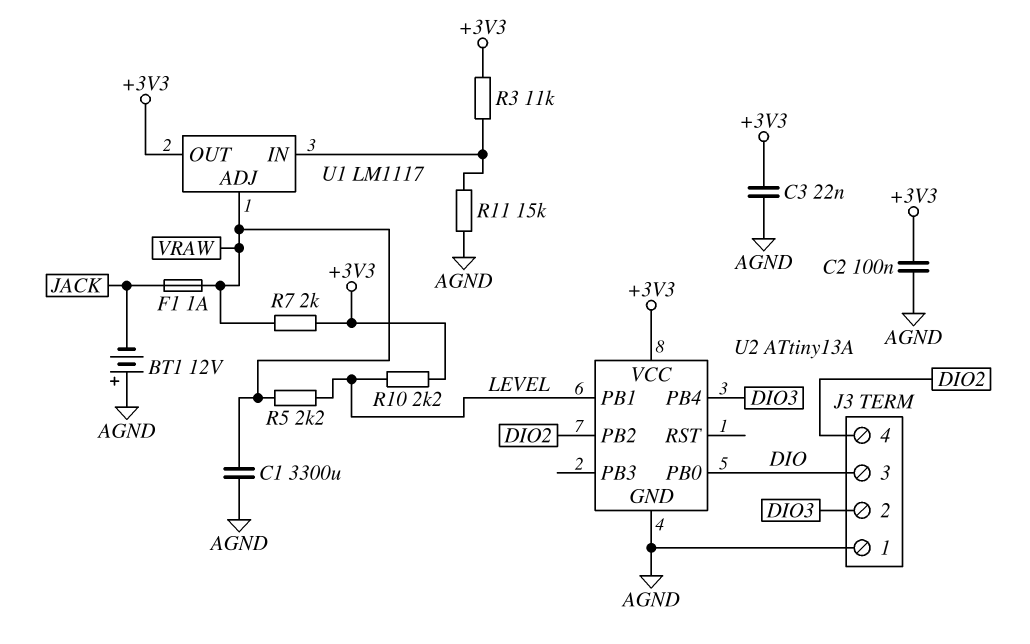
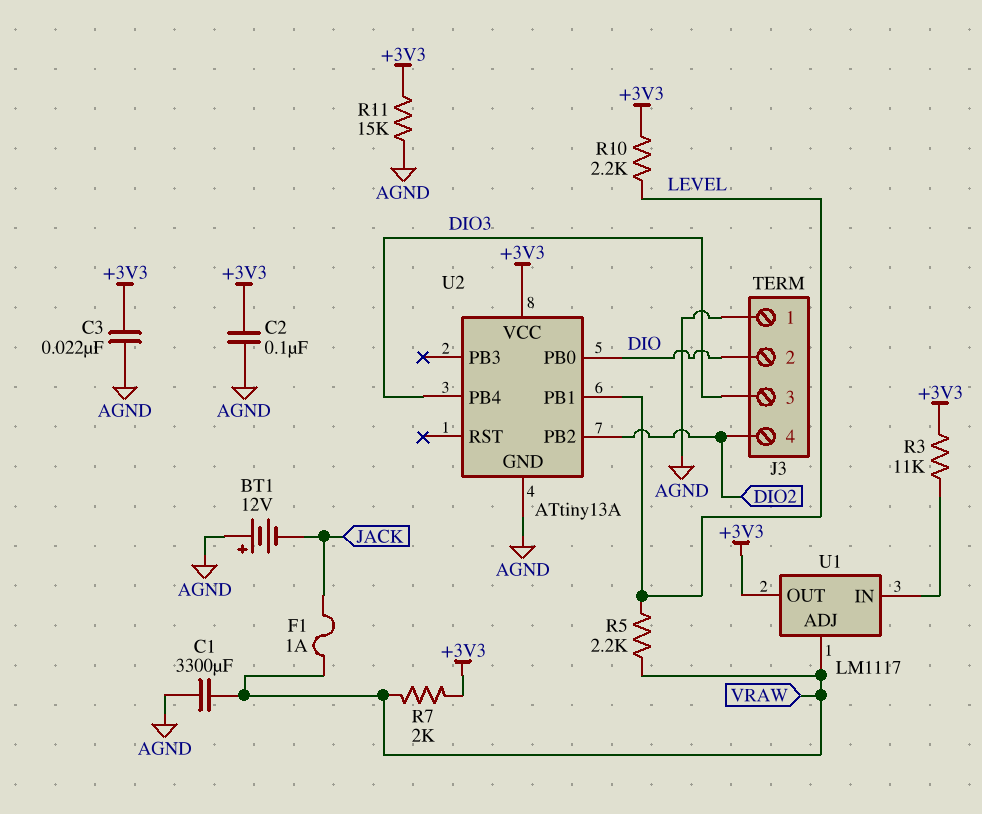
J3 pin 2: DIO3 -> DIO
J3 pin 3: DIO -> DIO3
R11: 15k (AGND, U1/IN) -> 15k (+3V3, AGND)

